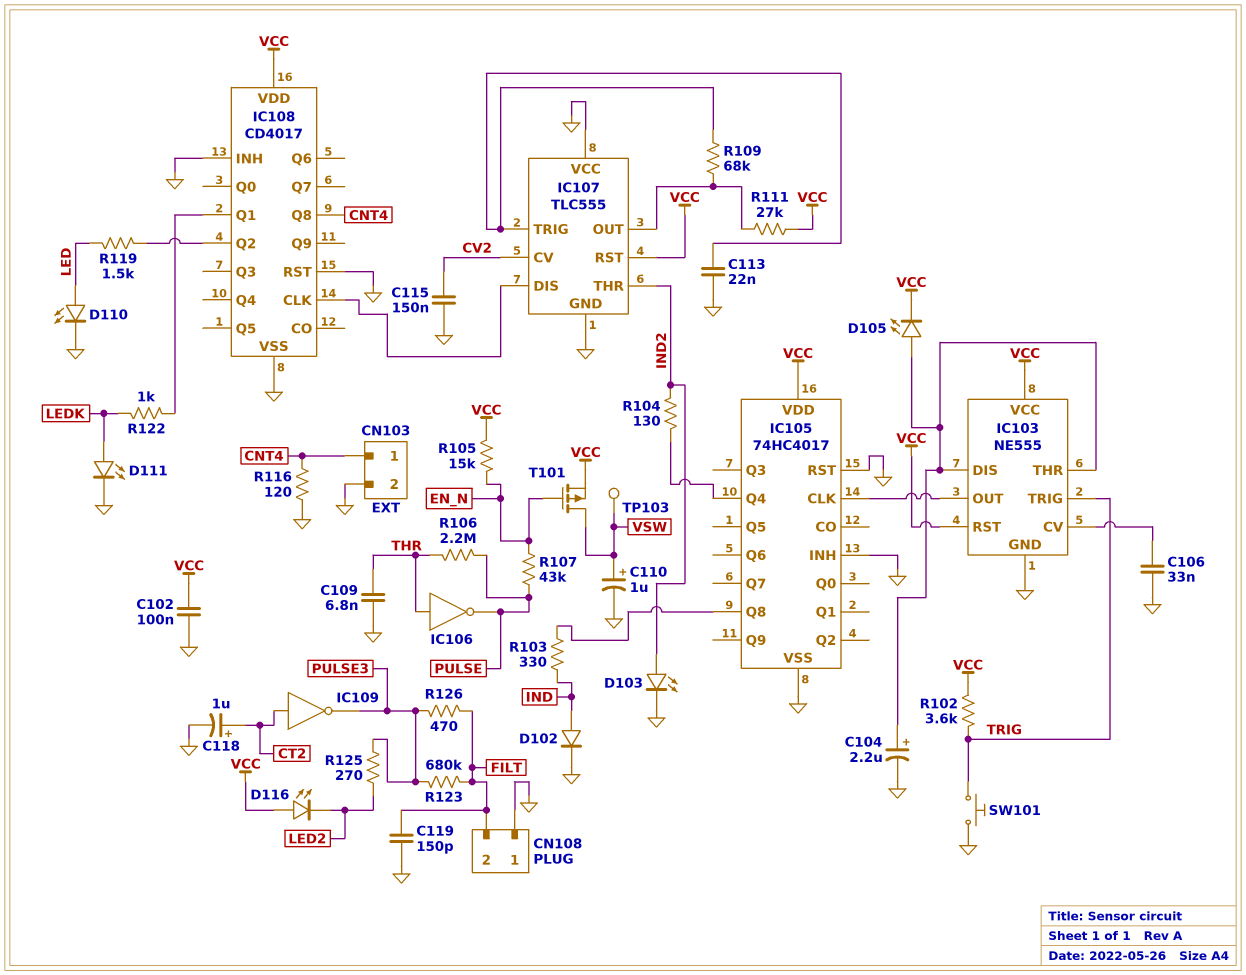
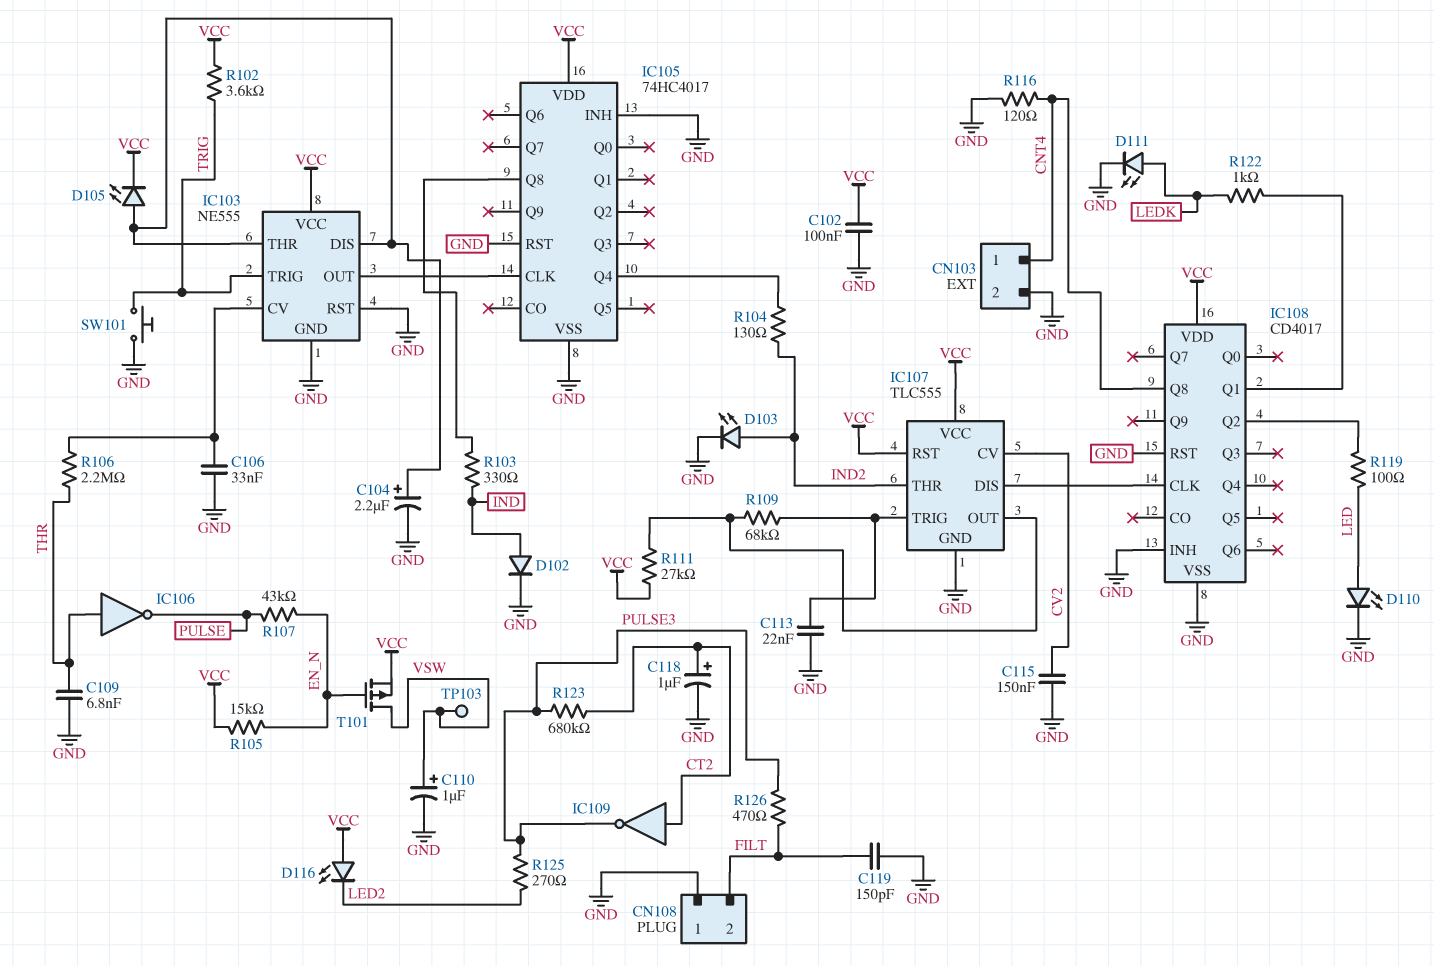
IC103 pin RST: VCC -> GND
IC107 pin VCC: GND -> VCC
R106: 2.2M (PULSE, THR) -> 2.2M (IC103/CV, THR)
R119: 1.5k (IC108/Q2, LED) -> 100 (IC108/Q2, LED)
R123: 680k (FILT, PULSE3) -> 680k (CT2, PULSE3)

